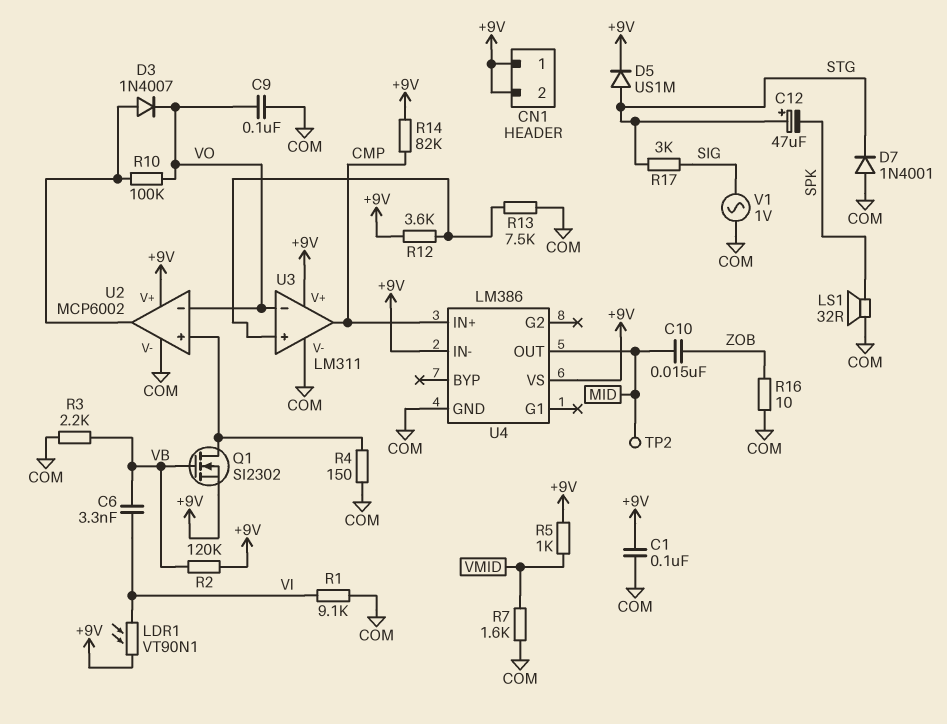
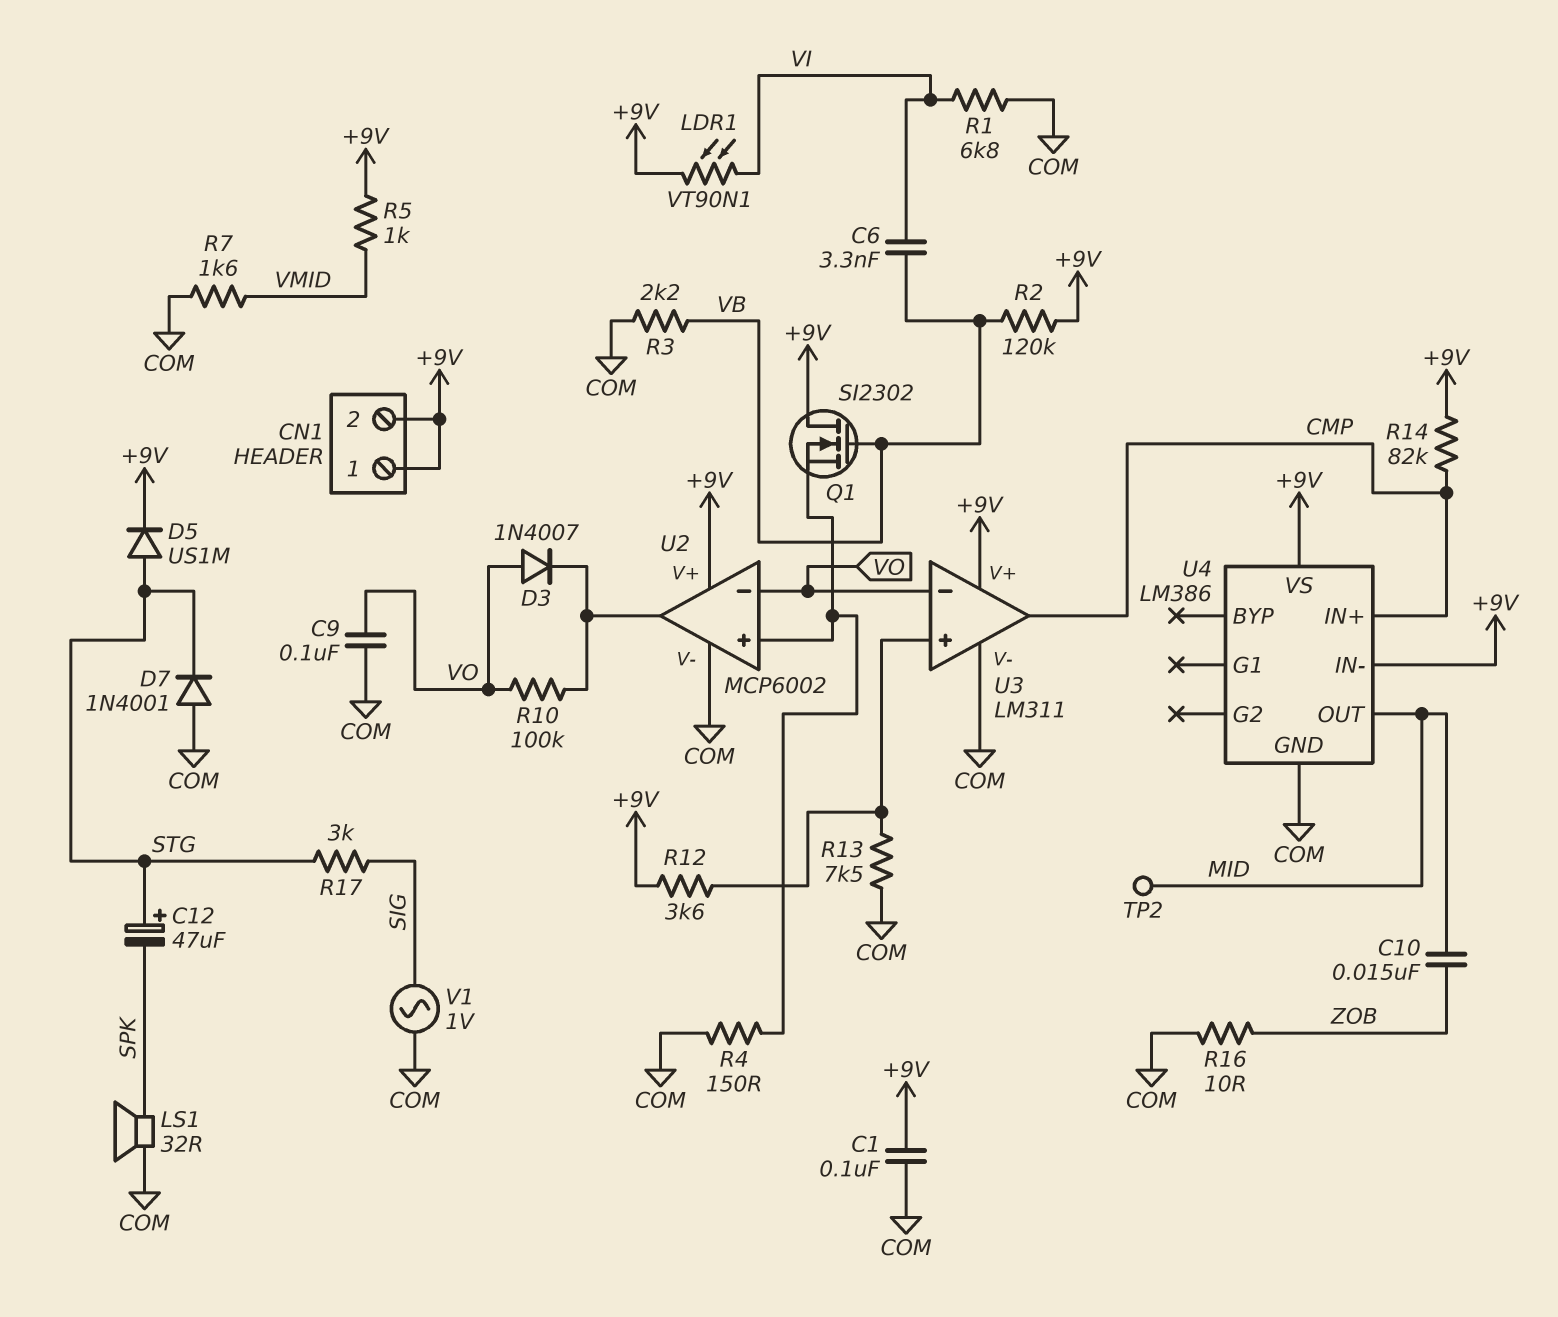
D3: diode 1N4007 (A U2/out, K VO) -> diode 1N4007 (A VO, K U2/out)
Q1: NMOS SI2302 (G VB, D U2/in+, S +9V) -> NMOS SI2302 (G VB, D +9V, S U2/in+)
R1: 9.1k (COM, VI) -> 6.8k (COM, VI)

